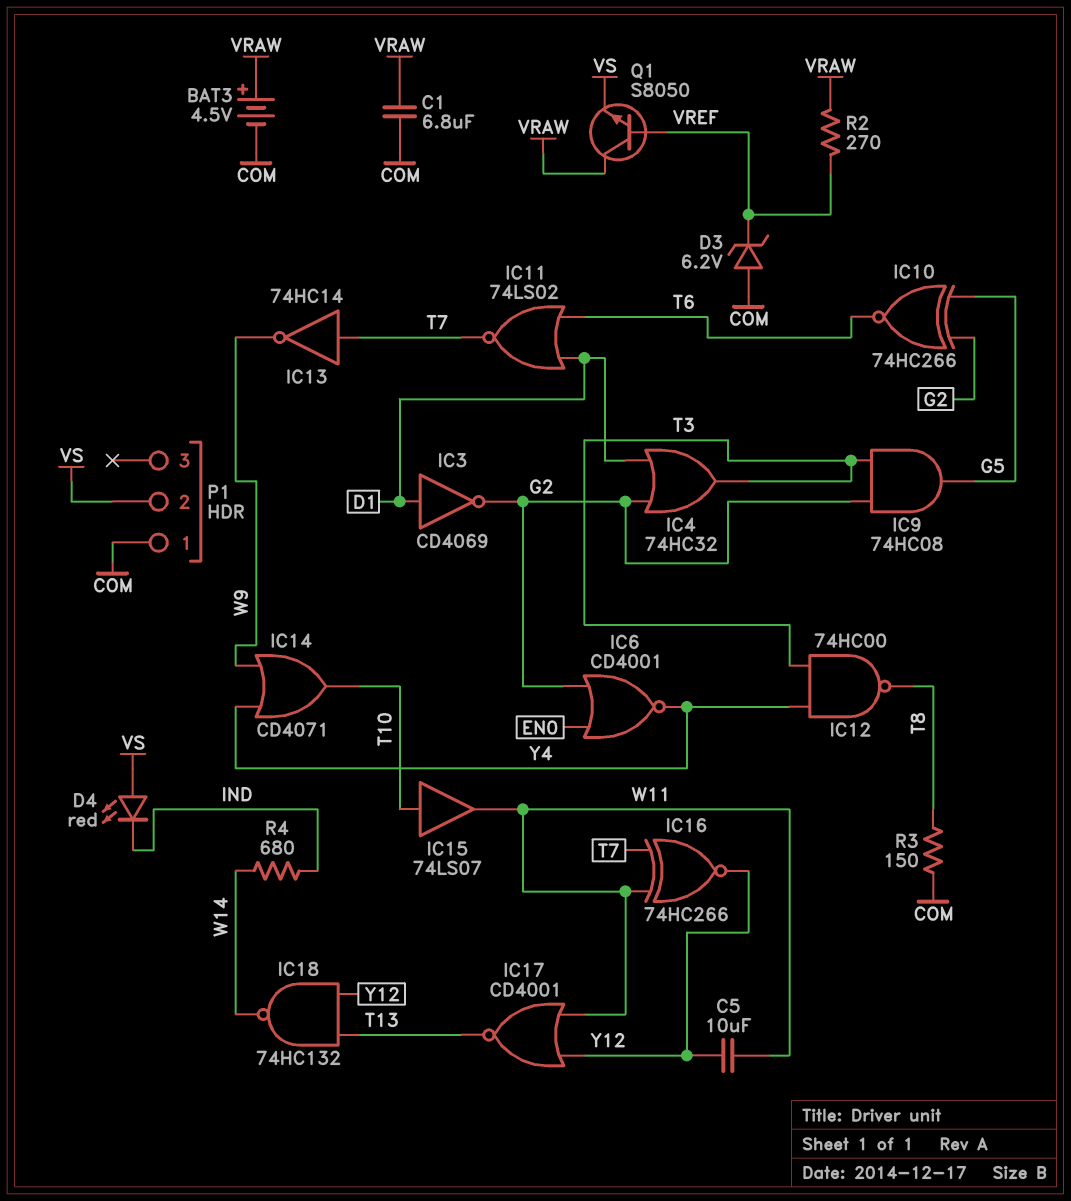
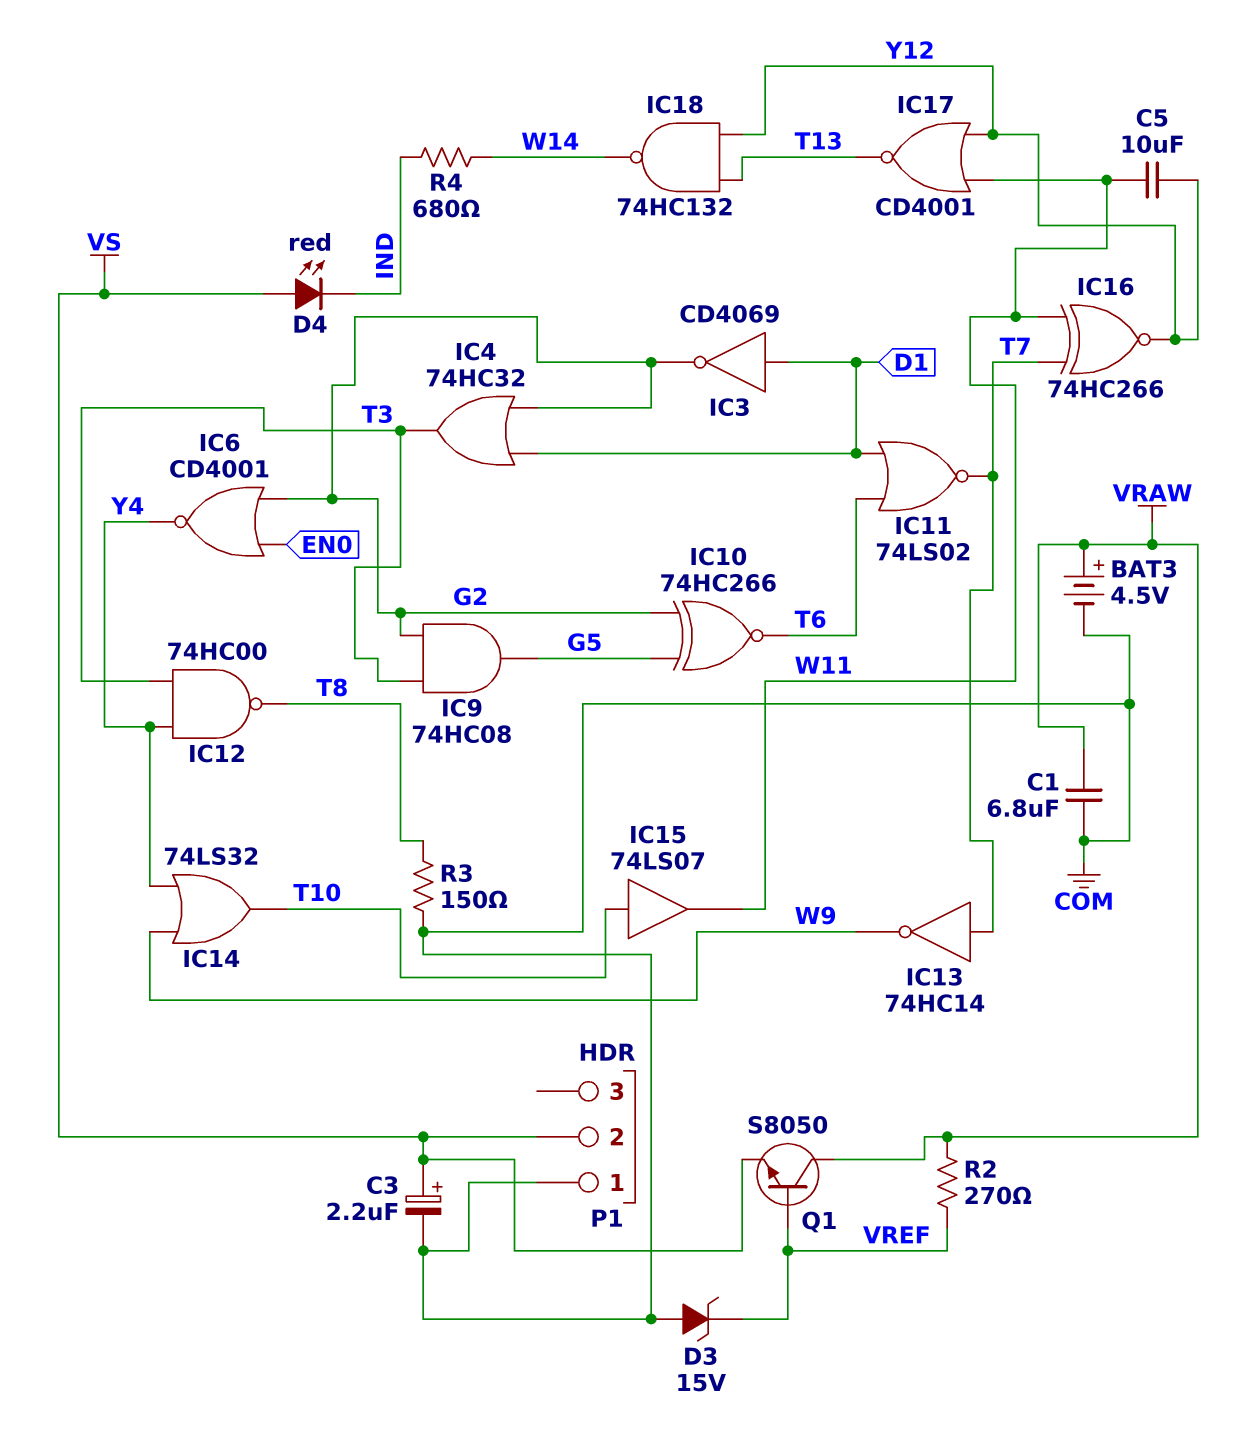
C3: none -> 2.2uF (plus VS, minus COM)
D3: zener 6.2V (A COM, K VREF) -> zener 15V (A COM, K VREF)
IC14: OR CD4071 (in W9, in Y4, out T10) -> OR 74LS32 (in W9, in Y4, out T10)

